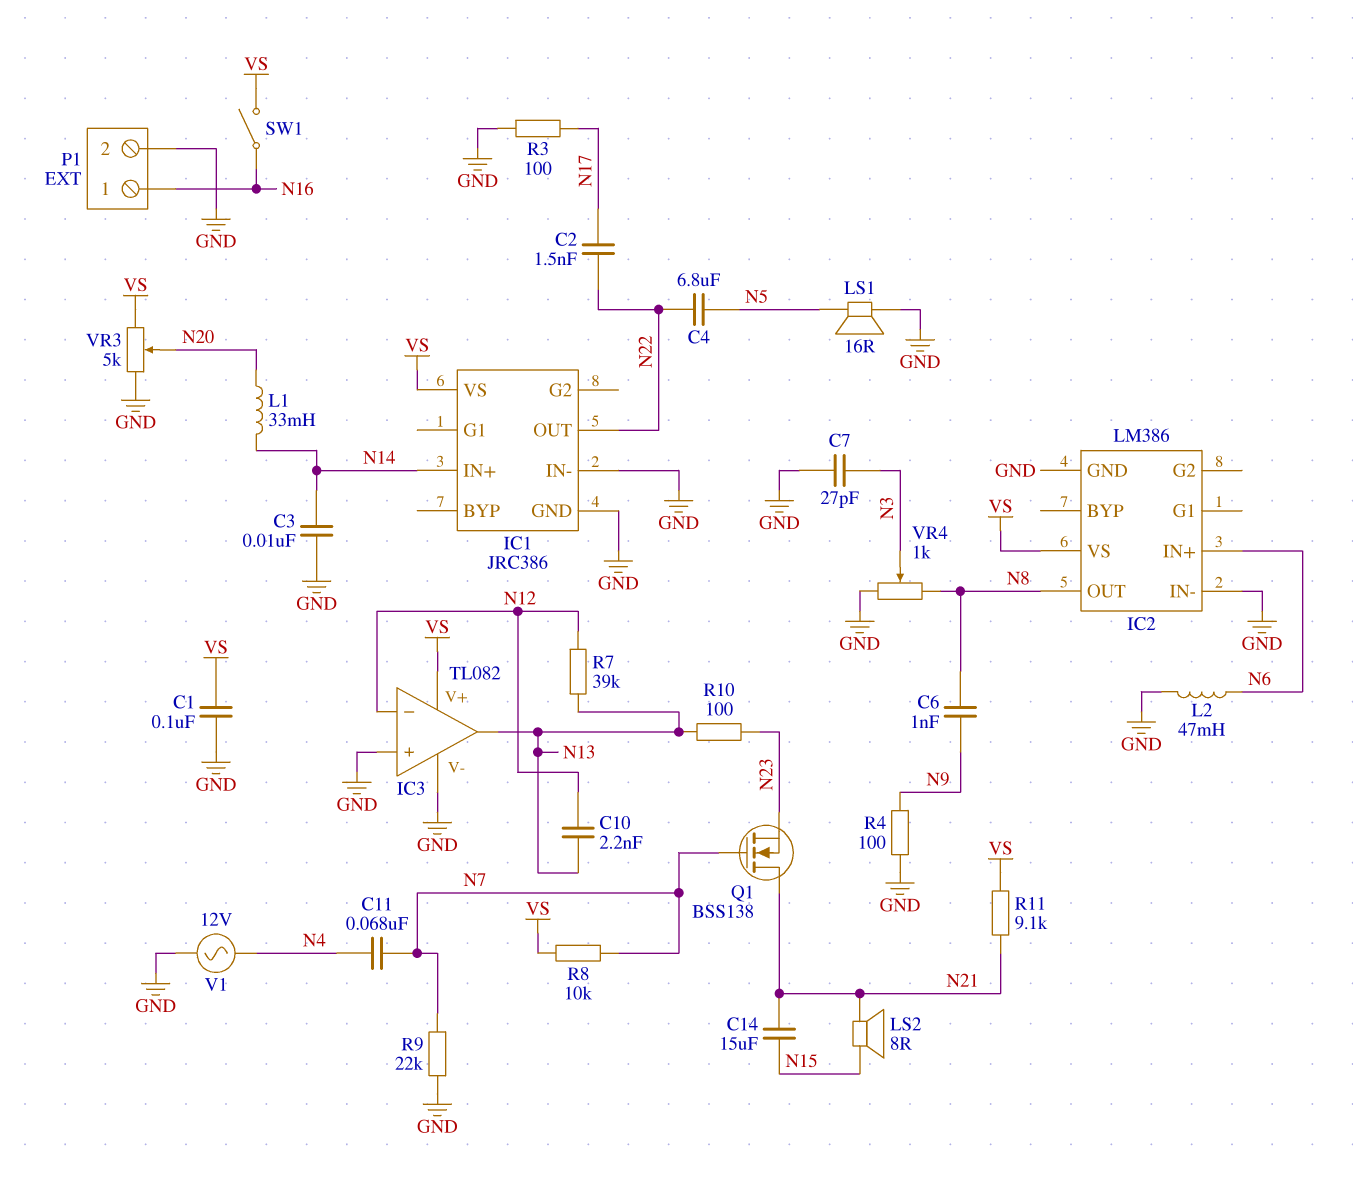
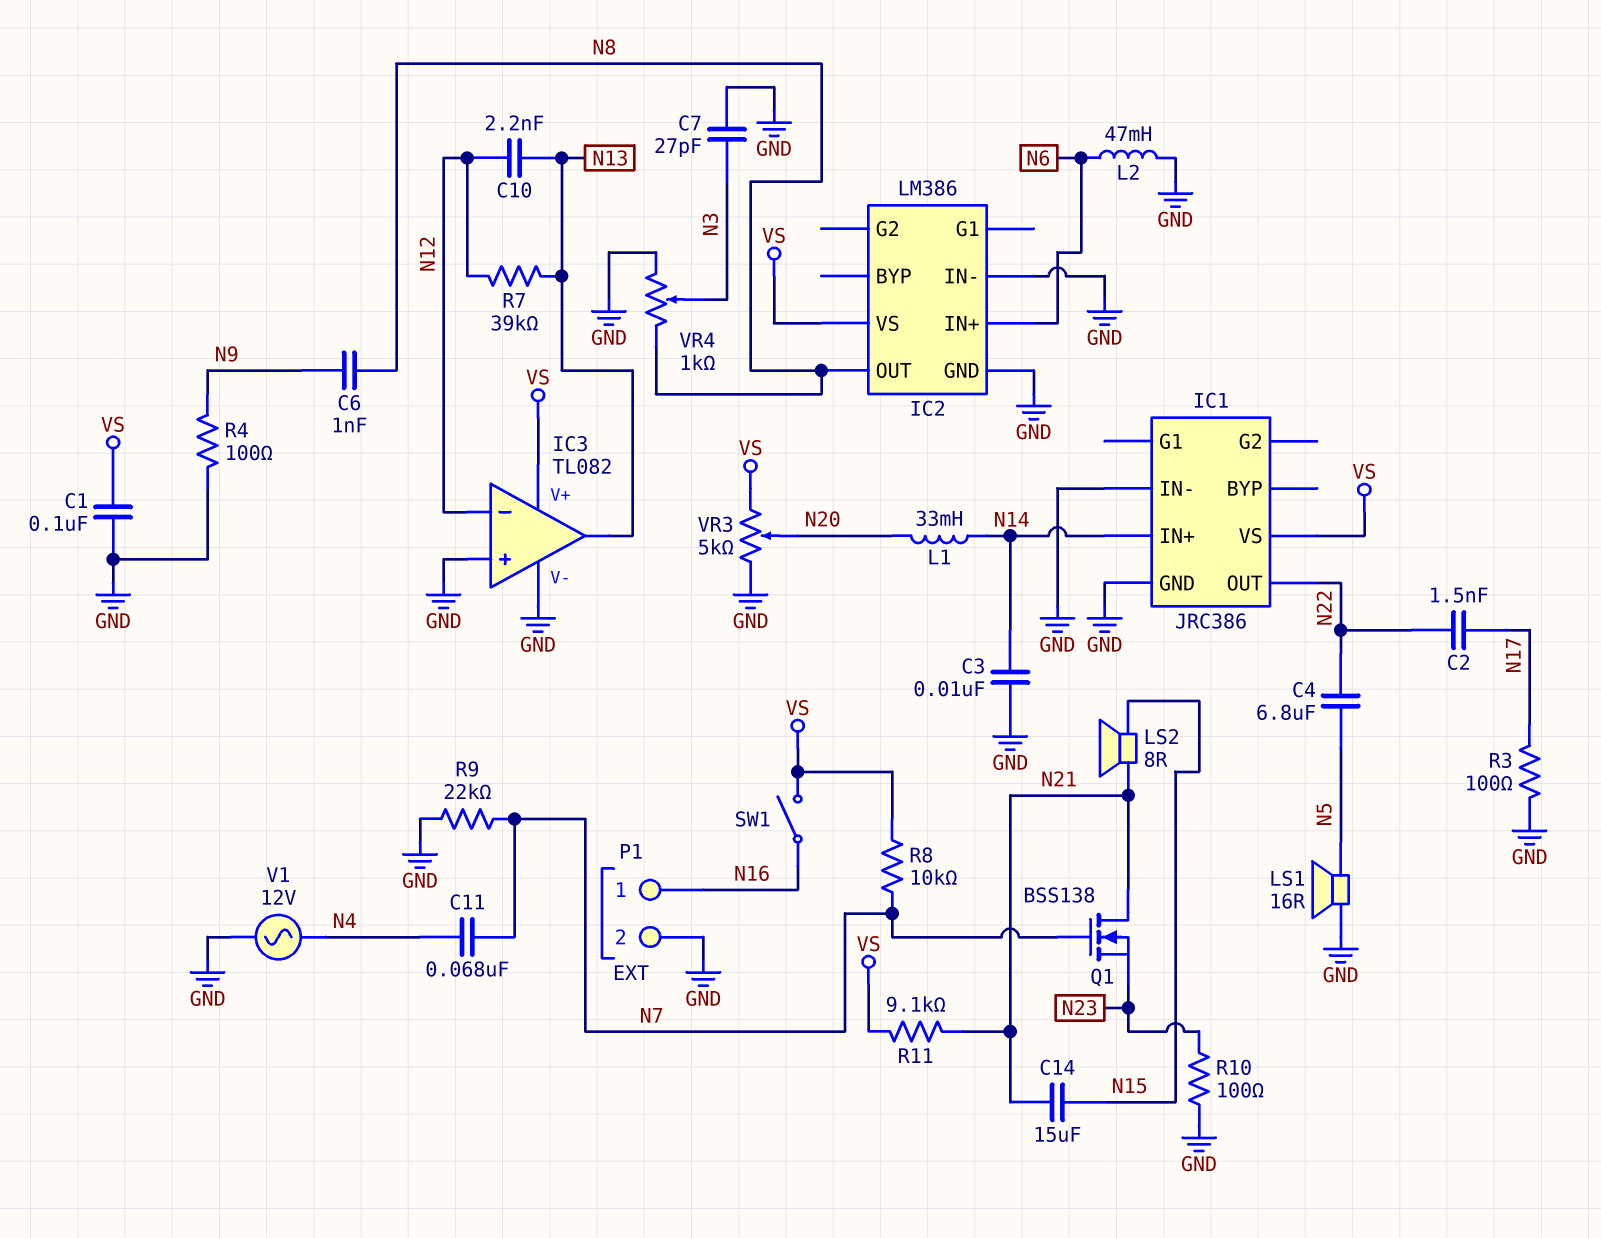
R10: 100 (N13, N23) -> 100 (GND, N23)

